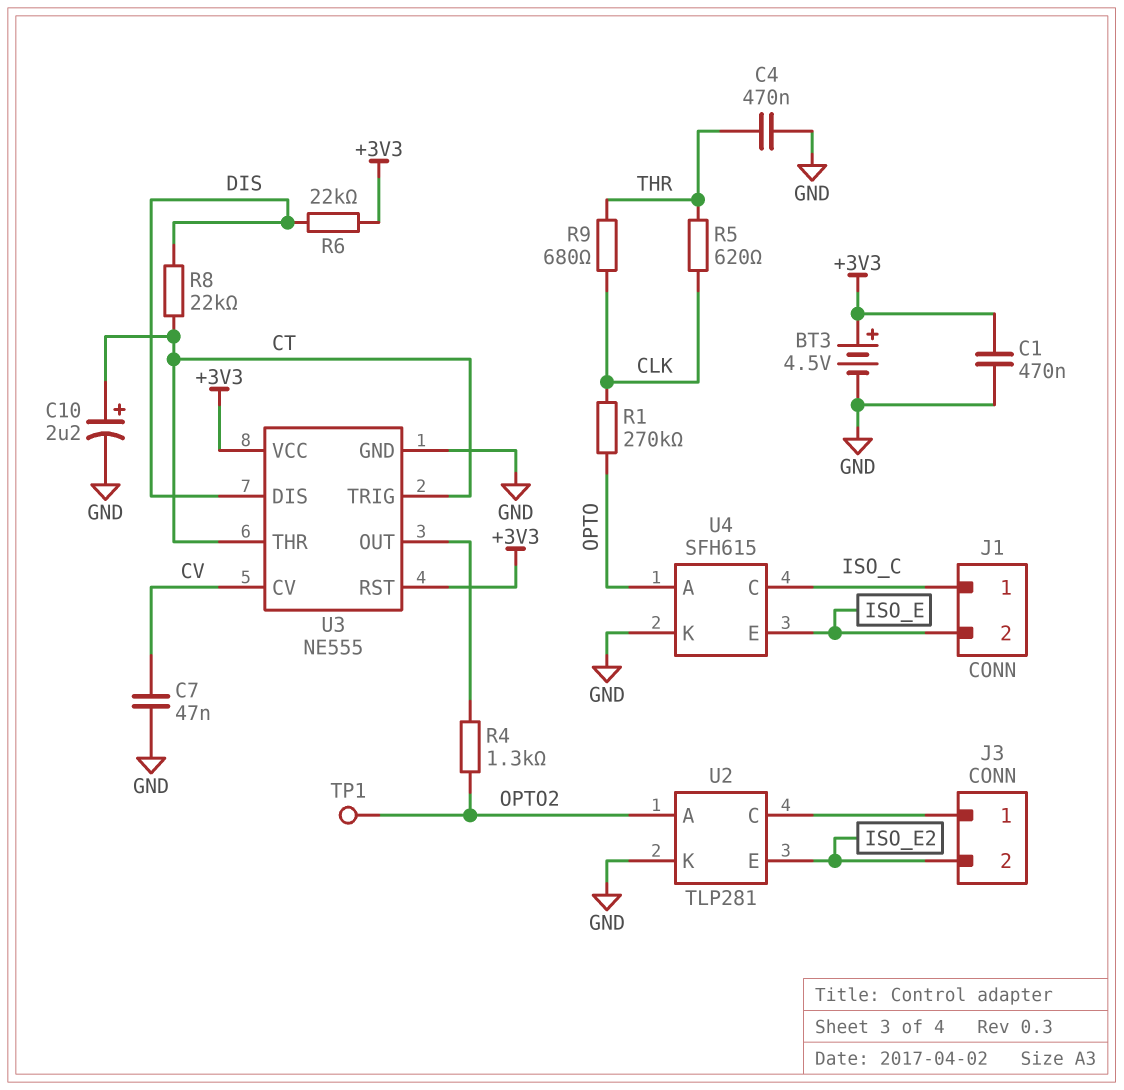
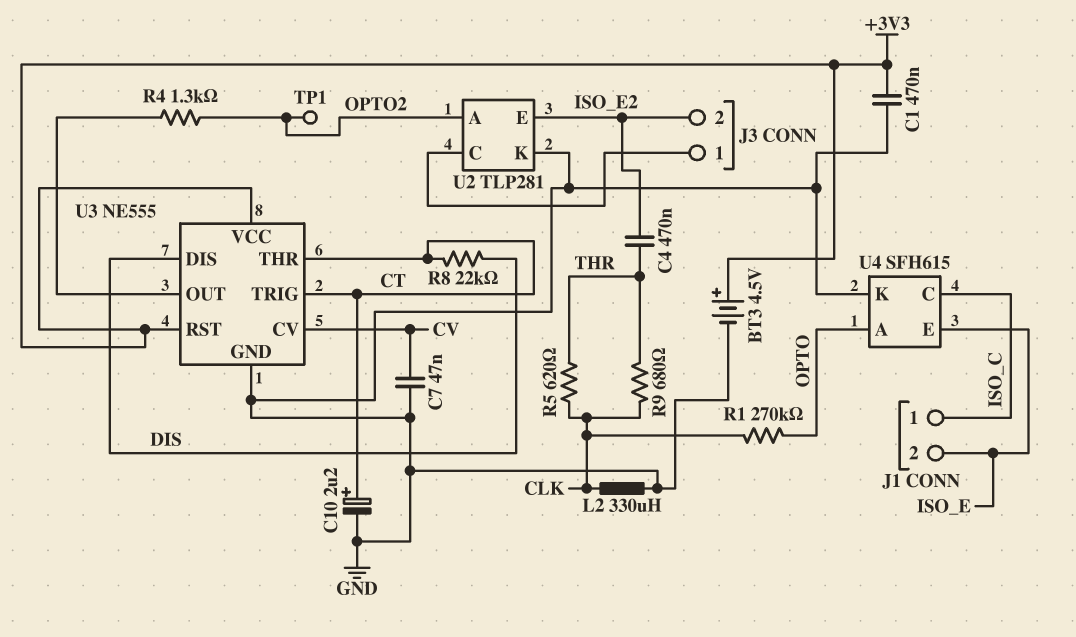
C4: 470nF (GND, THR) -> 470nF (ISO_E2, THR)
L2: none -> 330uH (CLK, GND)
R6: 22k (+3V3, DIS) -> none

